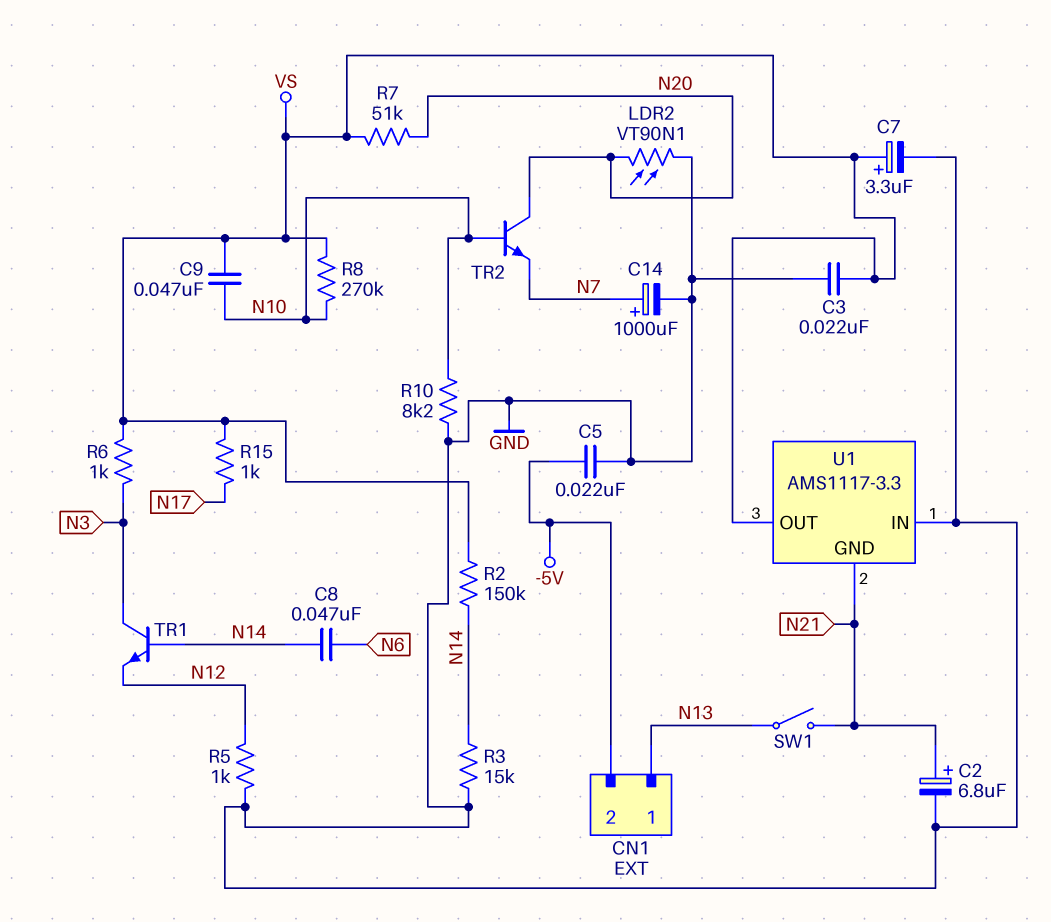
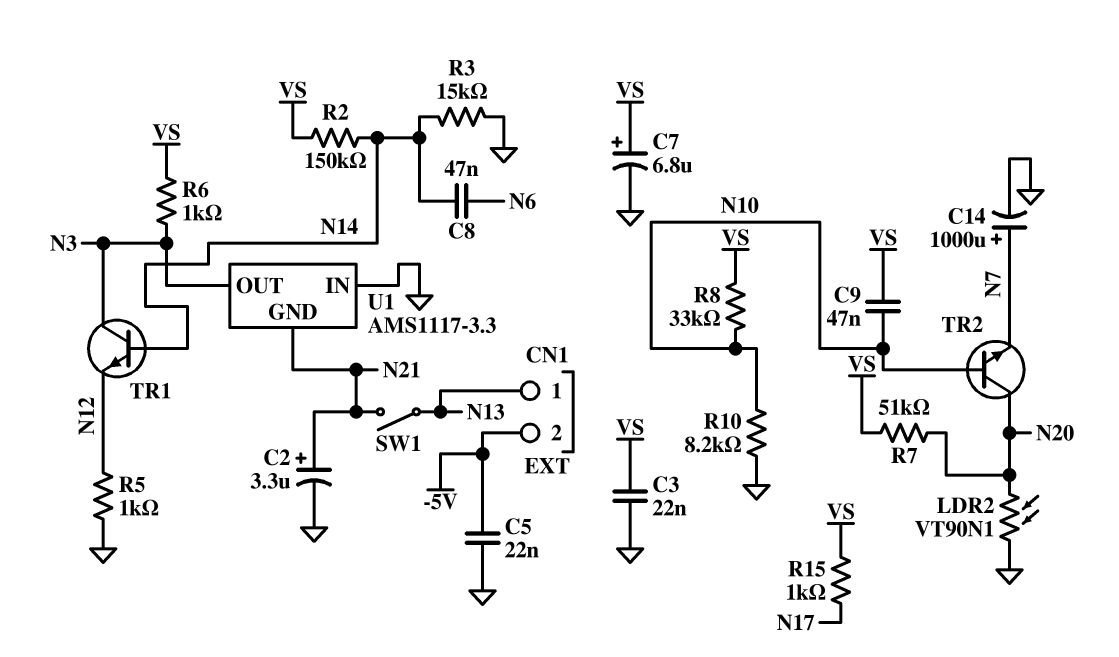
C2: 6.8uF (plus N21, minus GND) -> 3.3uF (plus N21, minus GND)
C7: 3.3uF (plus VS, minus GND) -> 6.8uF (plus VS, minus GND)
R8: 270k (N10, VS) -> 33k (N10, VS)
U1 pin OUT: VS -> N3

